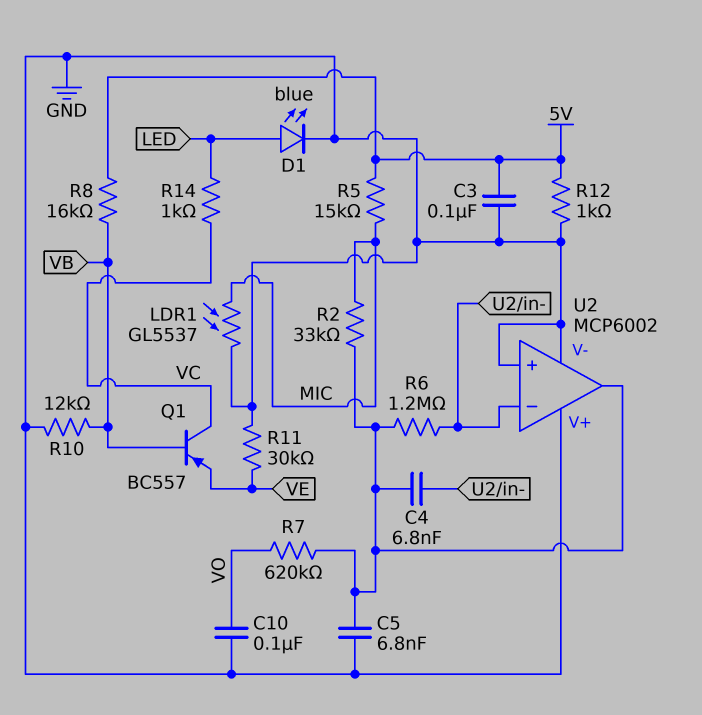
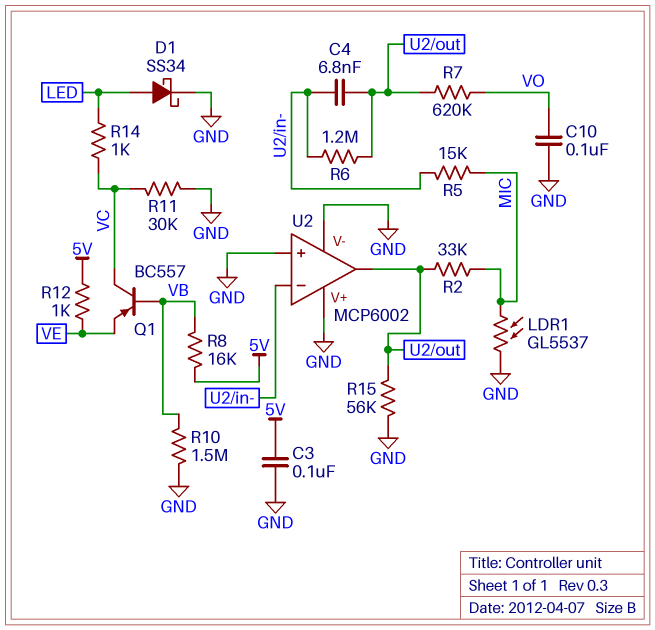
C5: 6.8nF (GND, U2/out) -> none
D1: LED blue (A LED, K GND) -> schottky SS34 (A LED, K GND)
R5: 15k (5V, MIC) -> 15k (MIC, U2/in-)
R10: 12k (GND, VB) -> 1.5M (GND, VB)
R11: 30k (GND, VE) -> 30k (GND, VC)
R12: 1k (5V, GND) -> 1k (5V, VE)
R15: none -> 56k (GND, U2/out)

